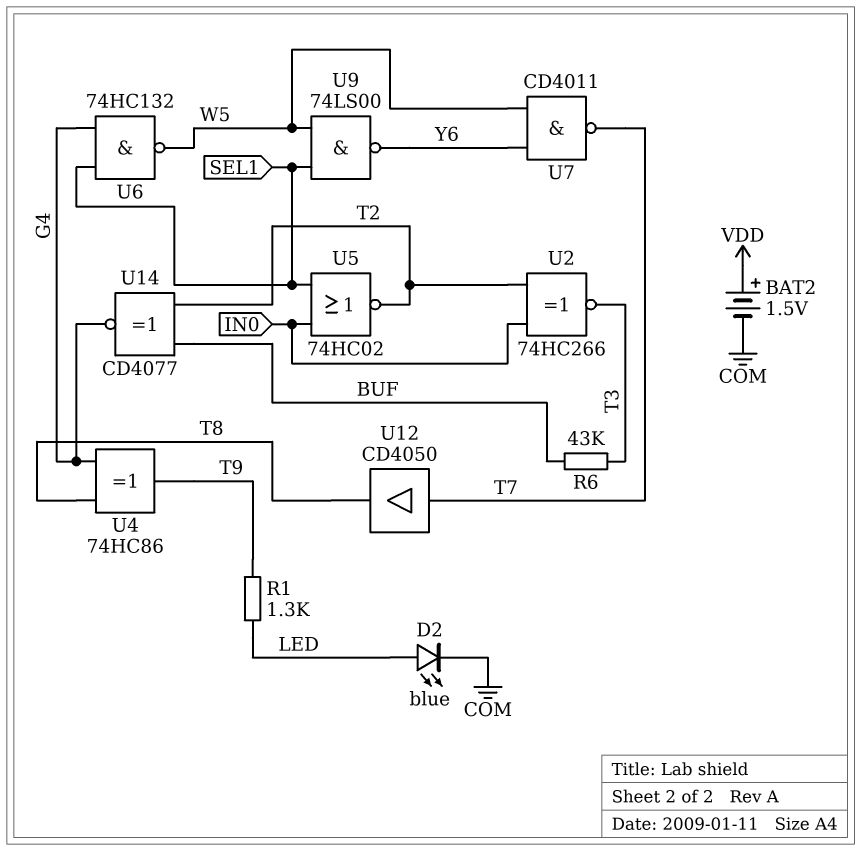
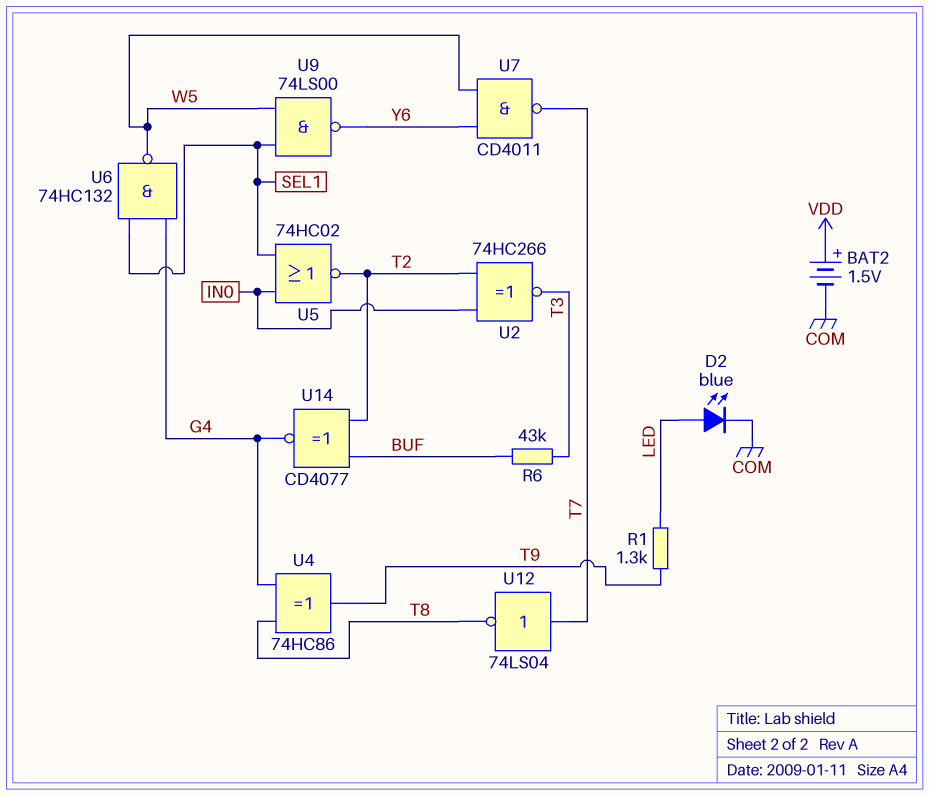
U12: buffer CD4050 (in T7, out T8) -> NOT 74LS04 (in T7, out T8)

